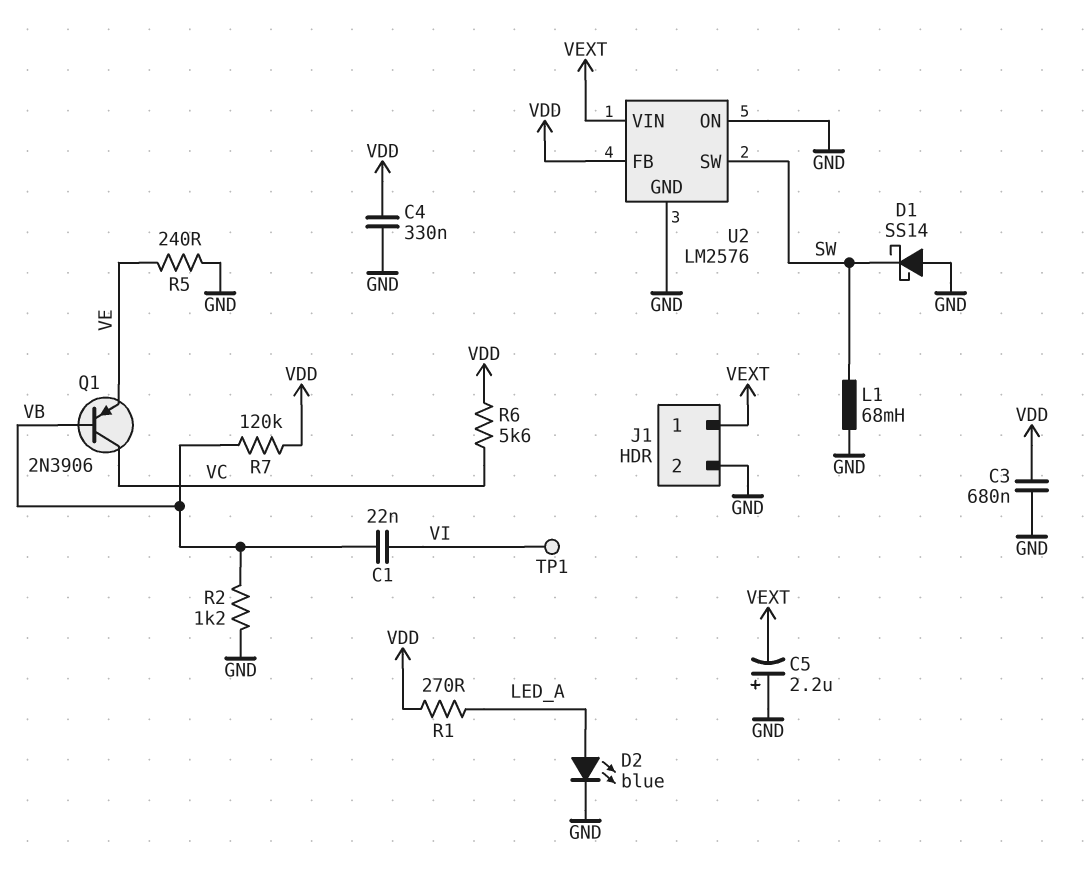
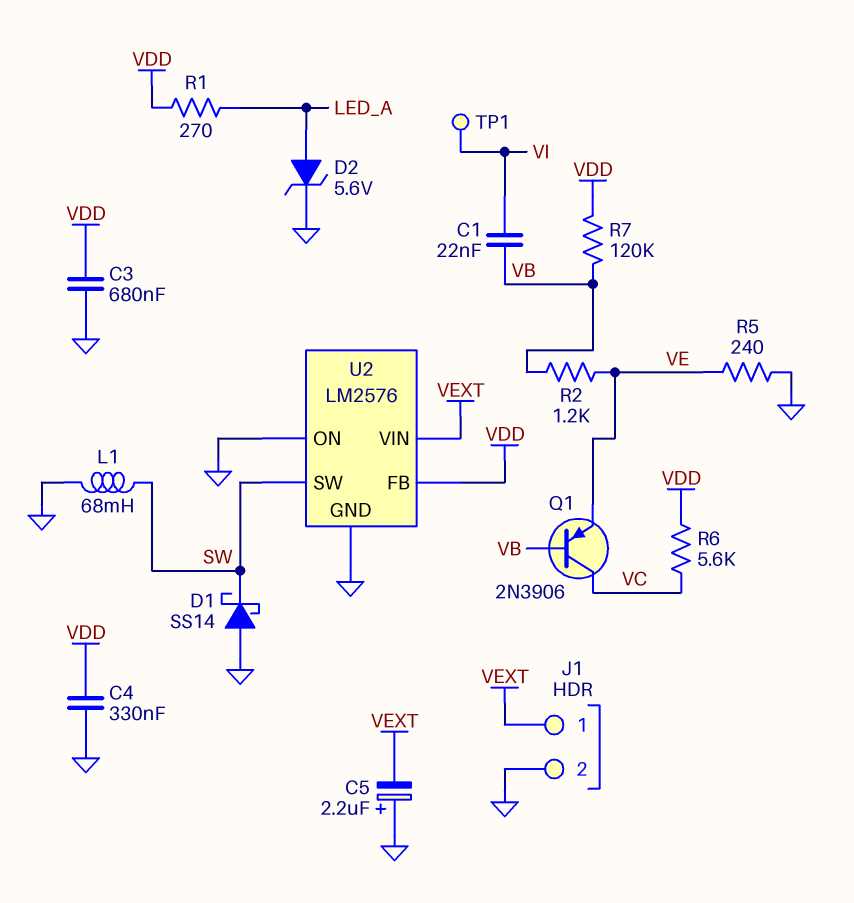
D2: LED blue (A LED_A, K GND) -> zener 5.6V (A LED_A, K GND)
R2: 1.2k (GND, VB) -> 1.2k (VB, VE)

